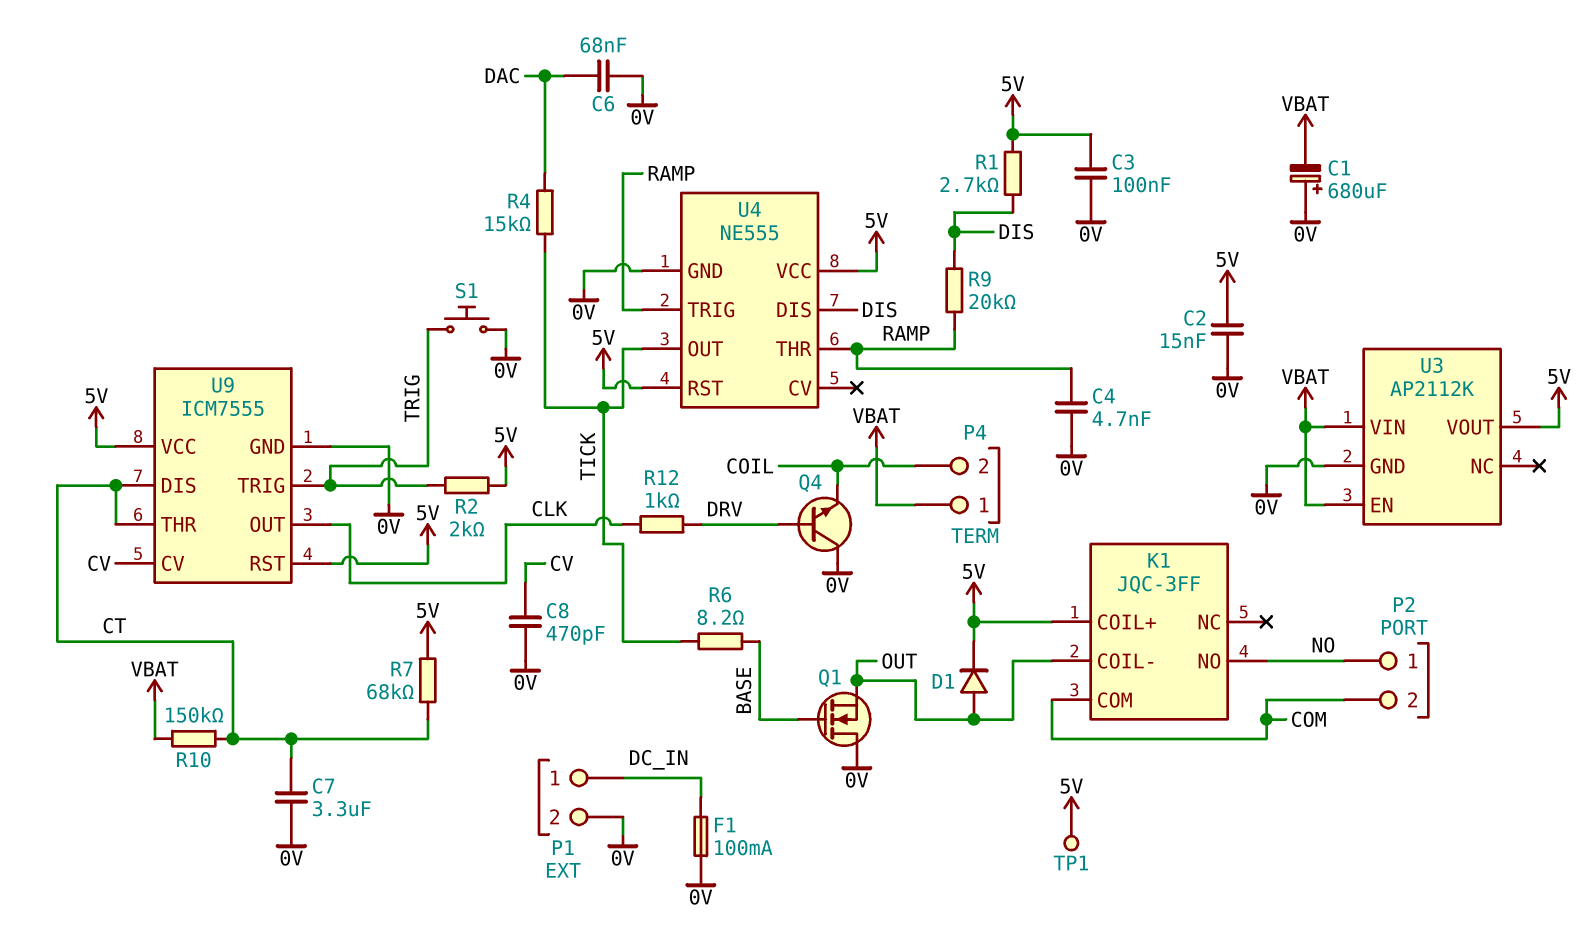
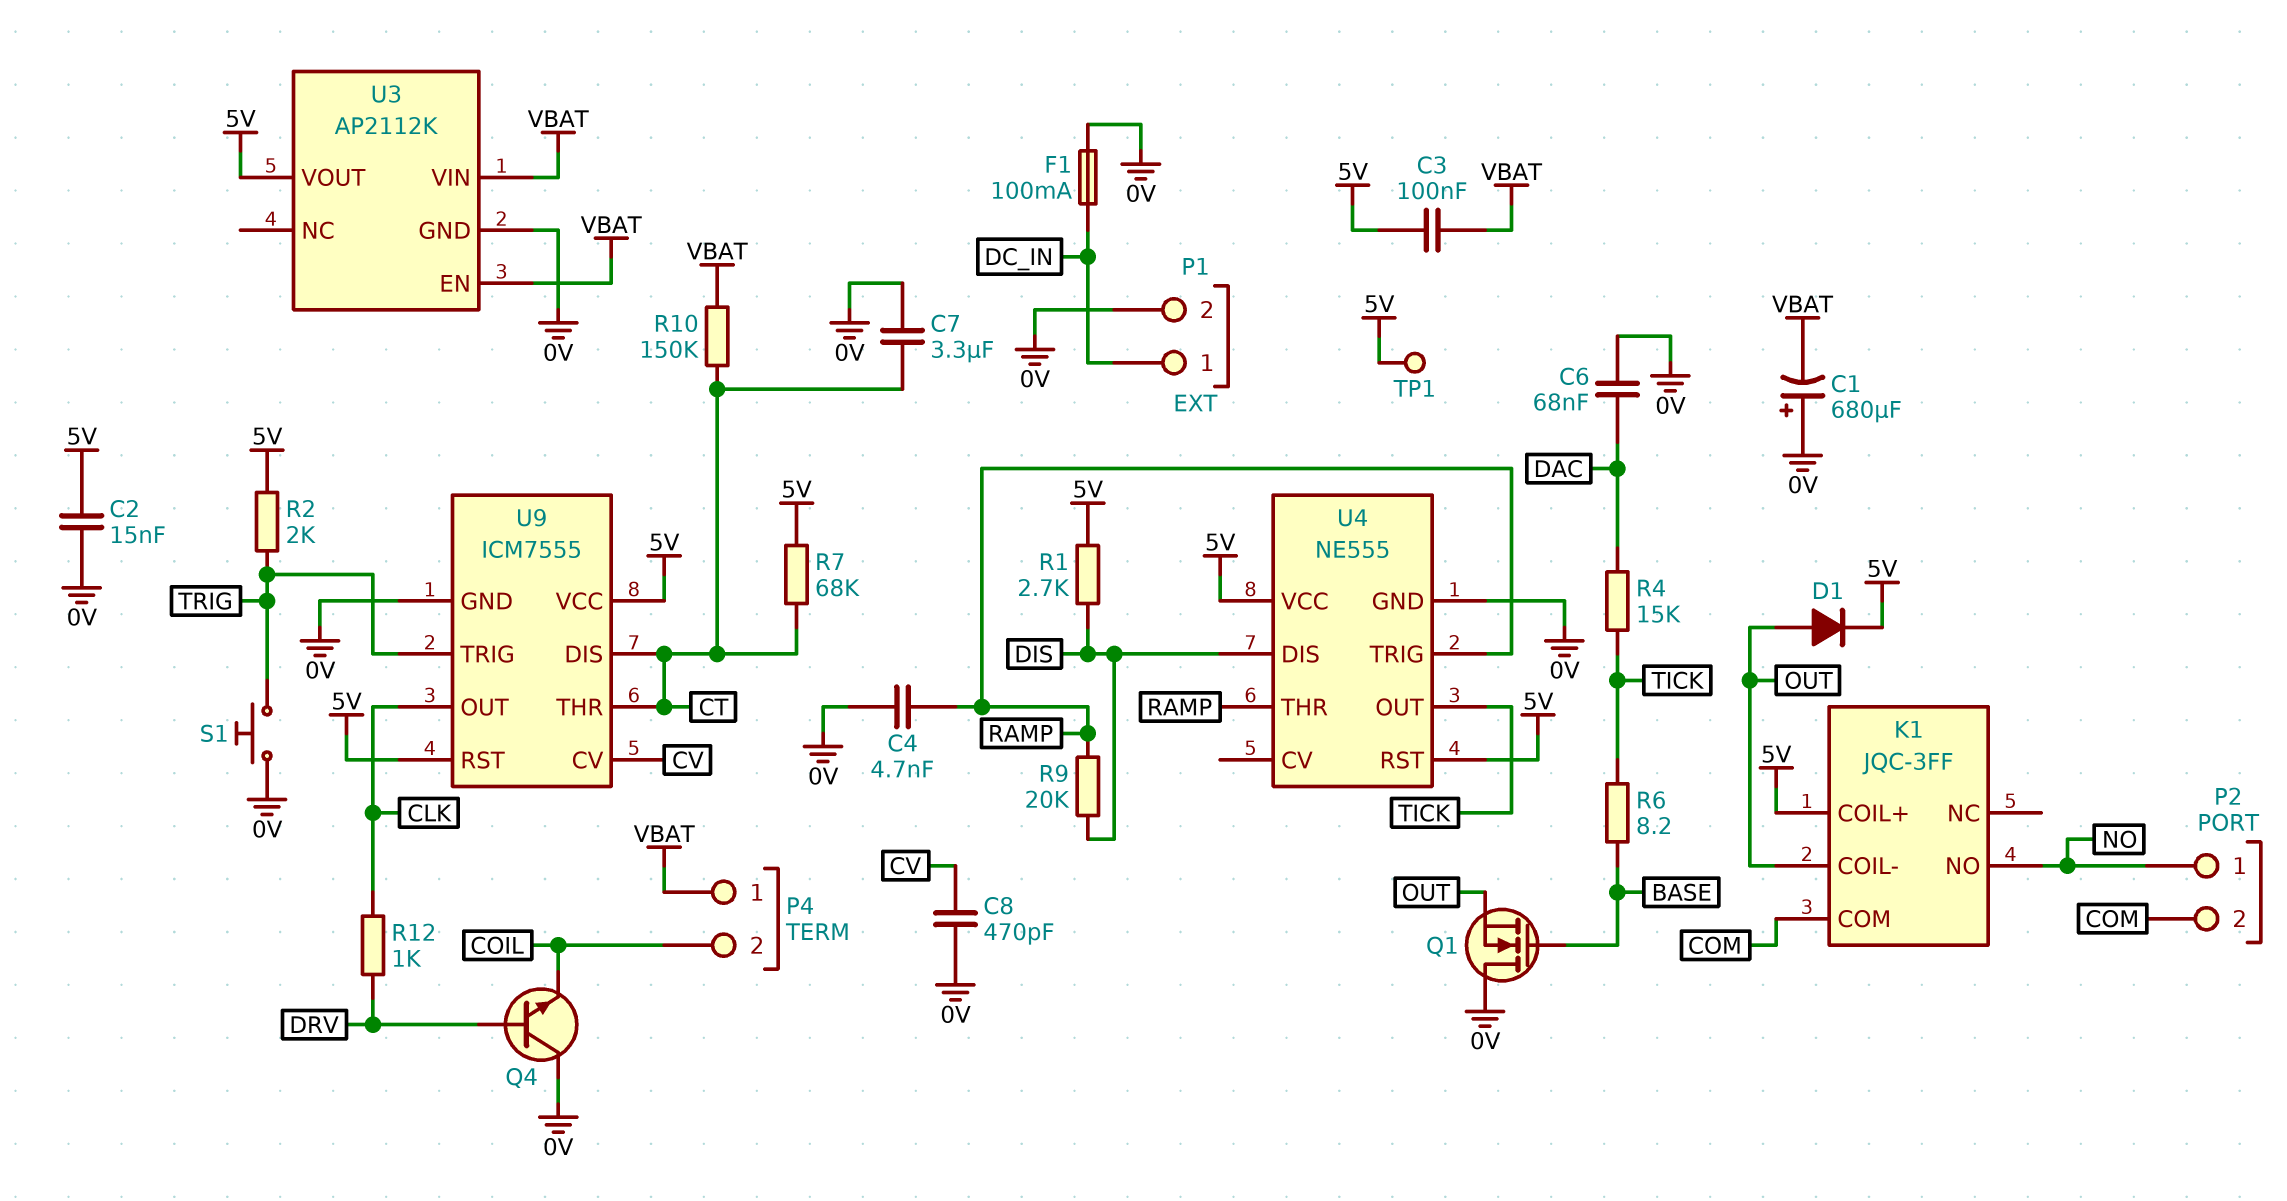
C3: 100nF (0V, 5V) -> 100nF (5V, VBAT)

